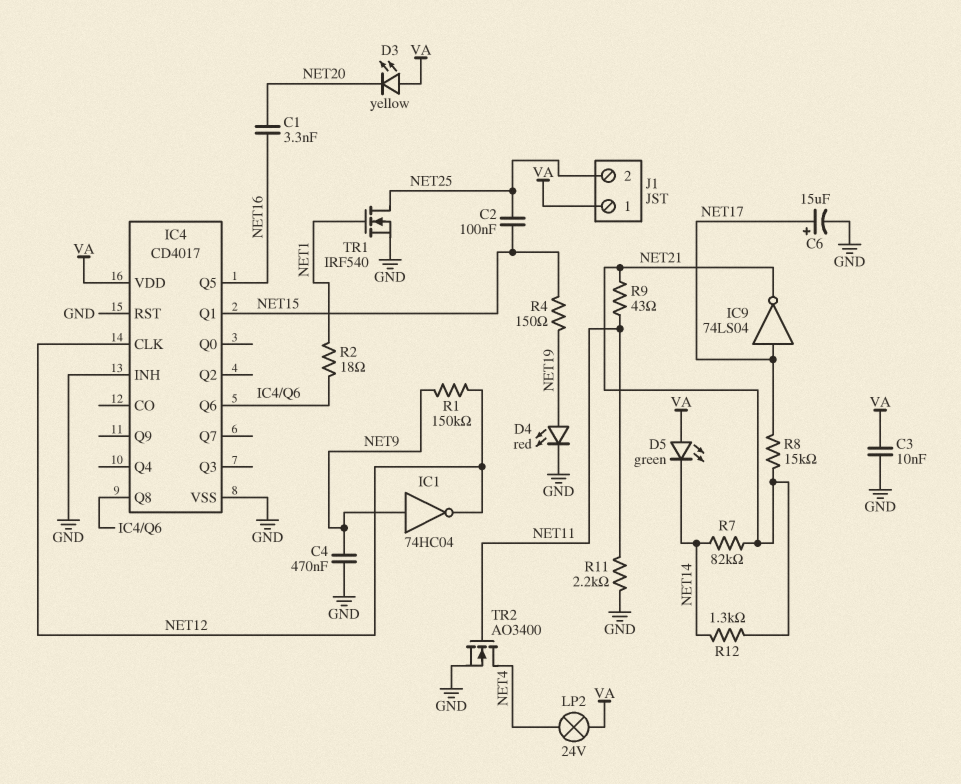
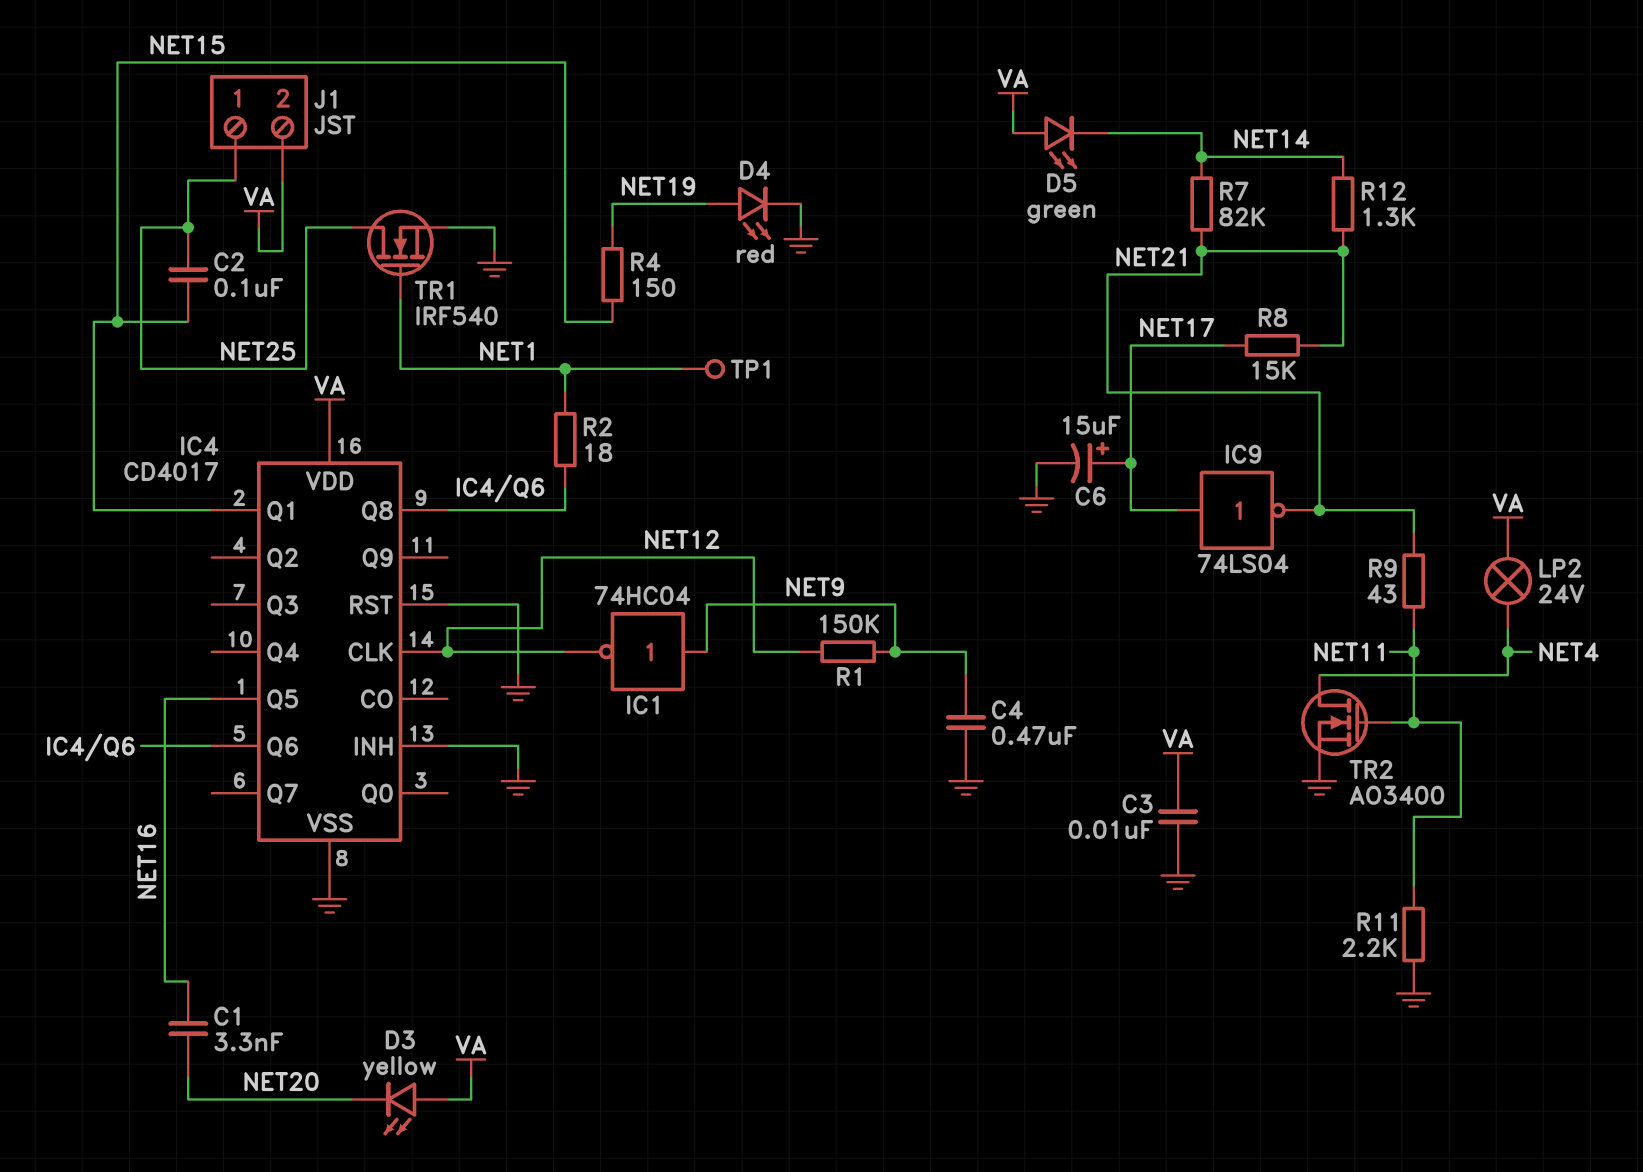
J1 pin 1: VA -> NET25
J1 pin 2: NET25 -> VA
TP1: none -> test point (NET1)

